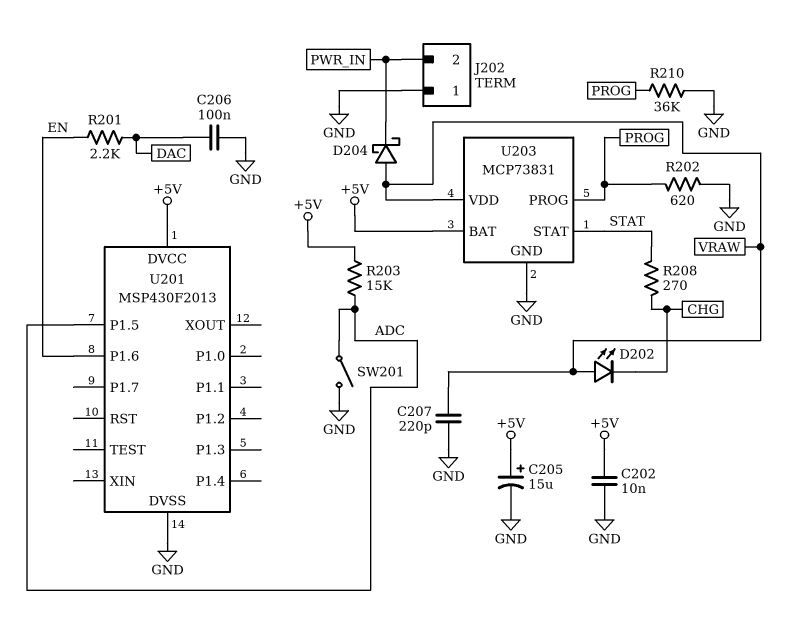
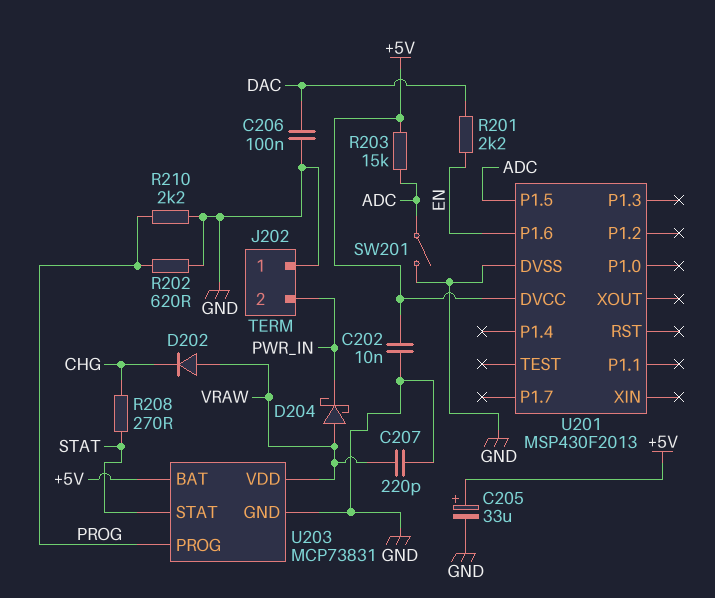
C205: 15uF (plus +5V, minus GND) -> 33uF (plus +5V, minus GND)
D202: LED (A VRAW, K CHG) -> diode (A VRAW, K CHG)
R210: 36k (GND, PROG) -> 2.2k (GND, PROG)

